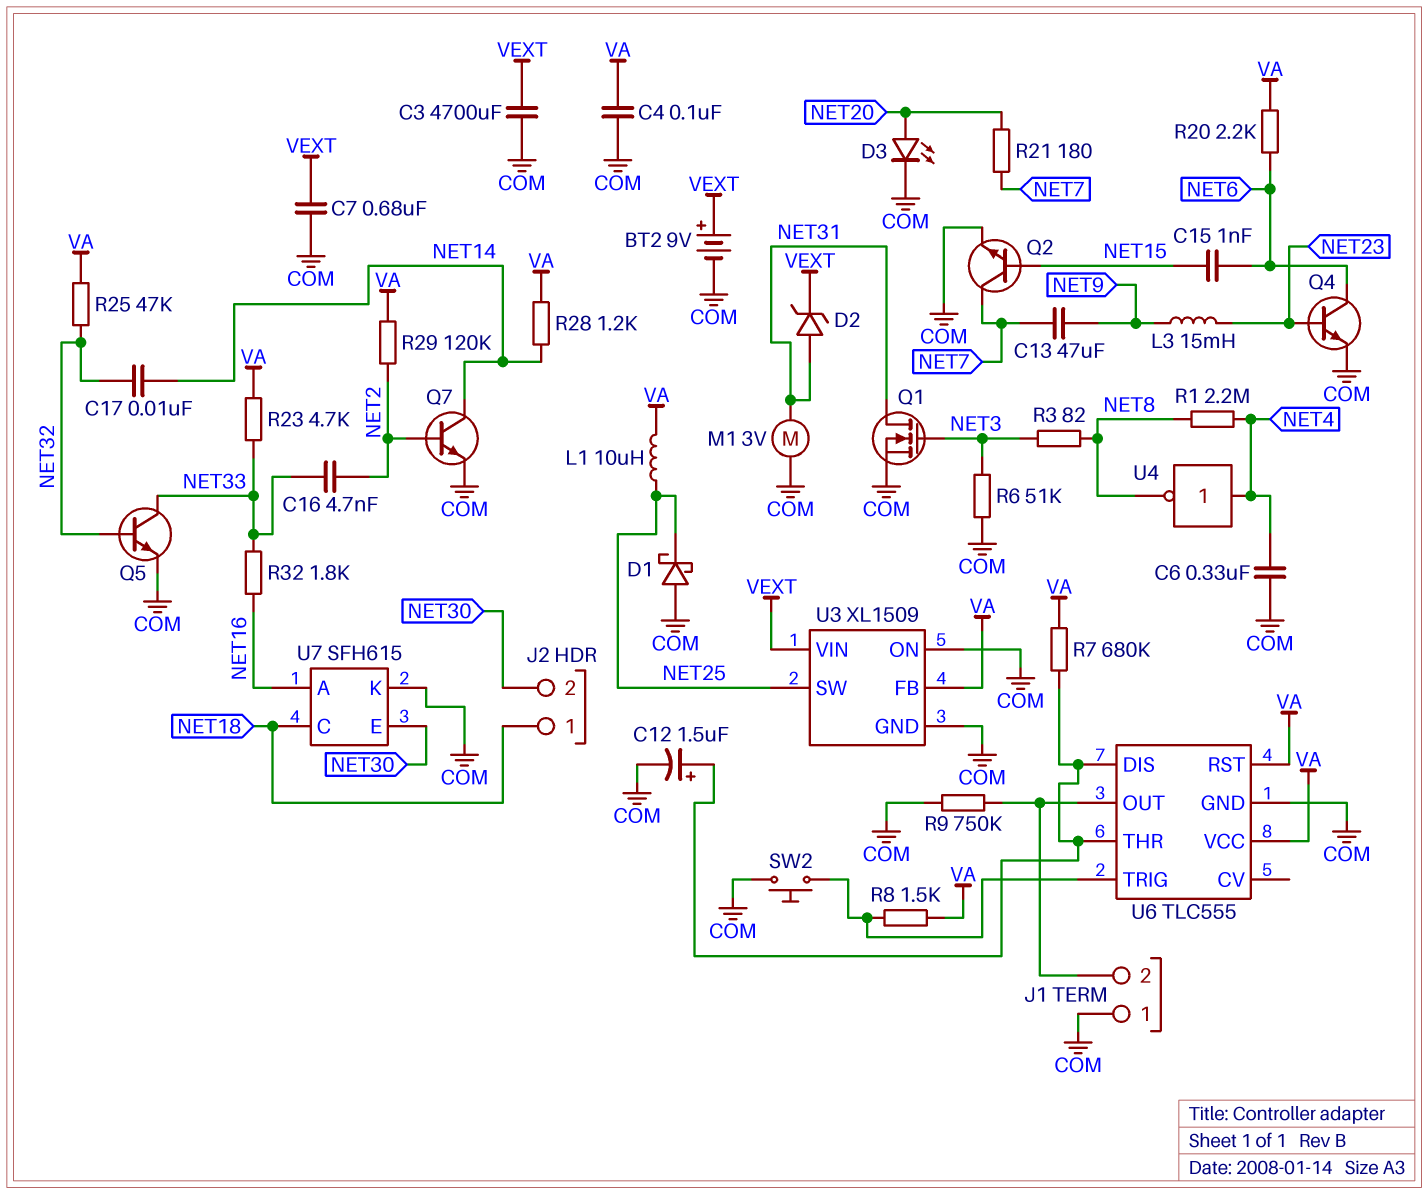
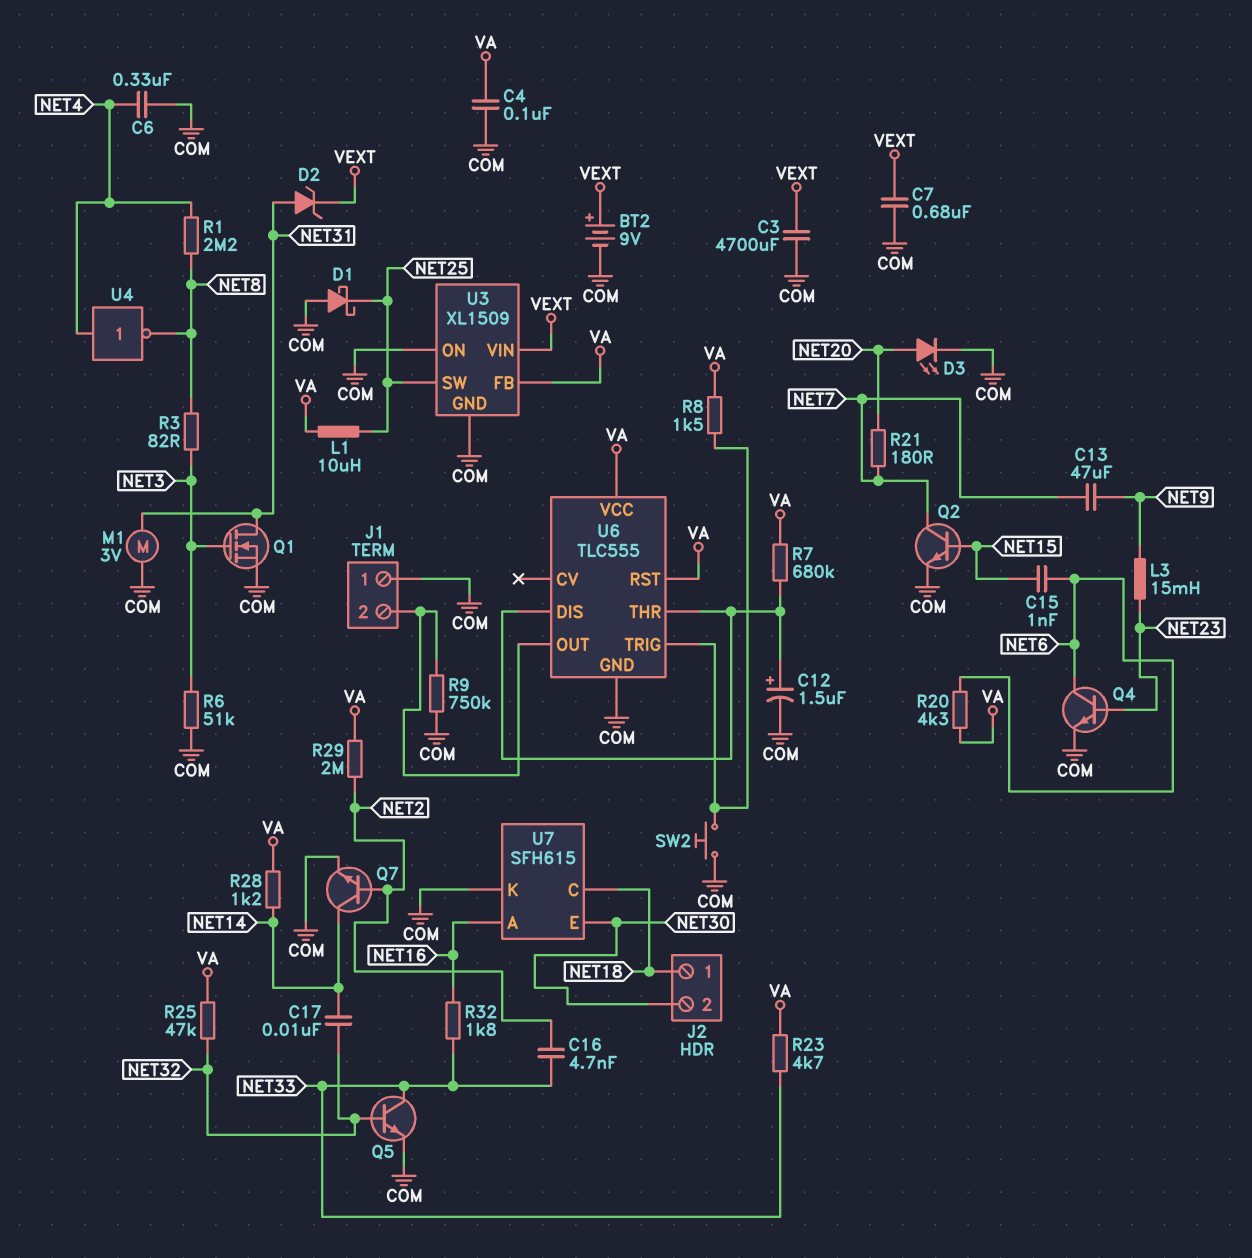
R20: 2.2k (NET6, VA) -> 4.3k (NET6, VA)
R29: 120k (NET2, VA) -> 2M (NET2, VA)

